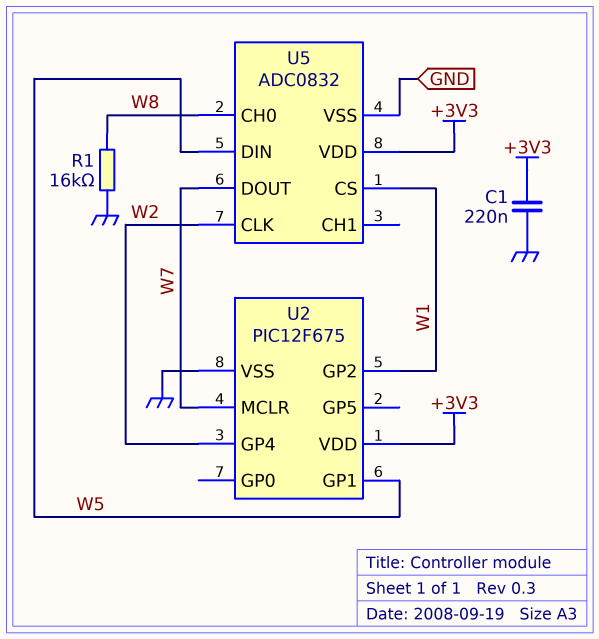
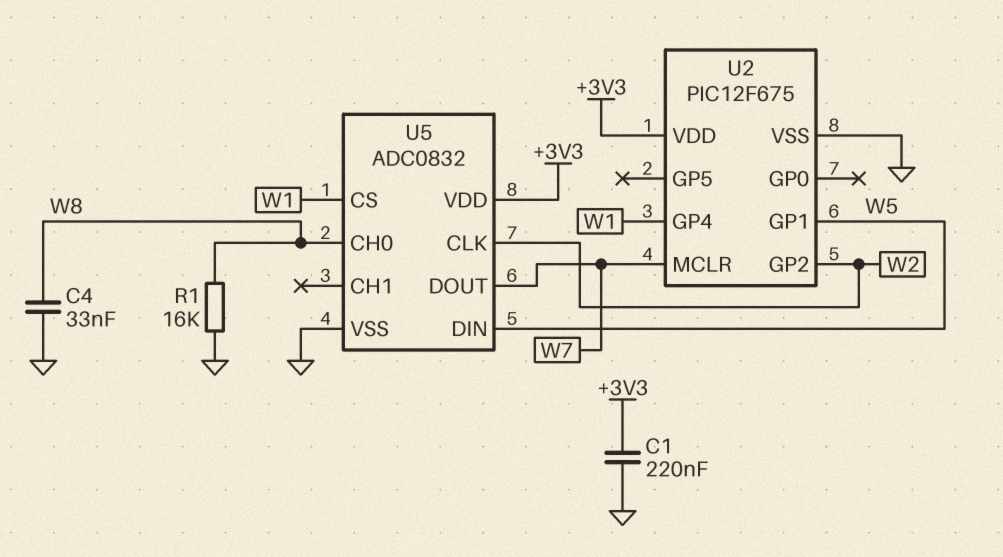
C4: none -> 33nF (GND, W8)
U2 pin GP2: W1 -> W2
U2 pin GP4: W2 -> W1

